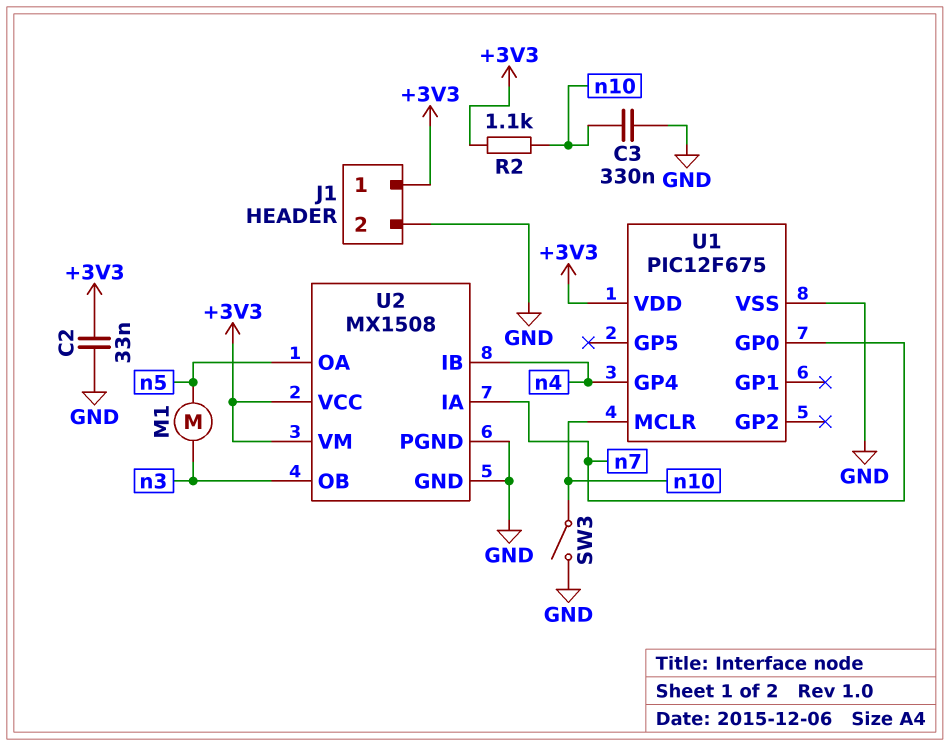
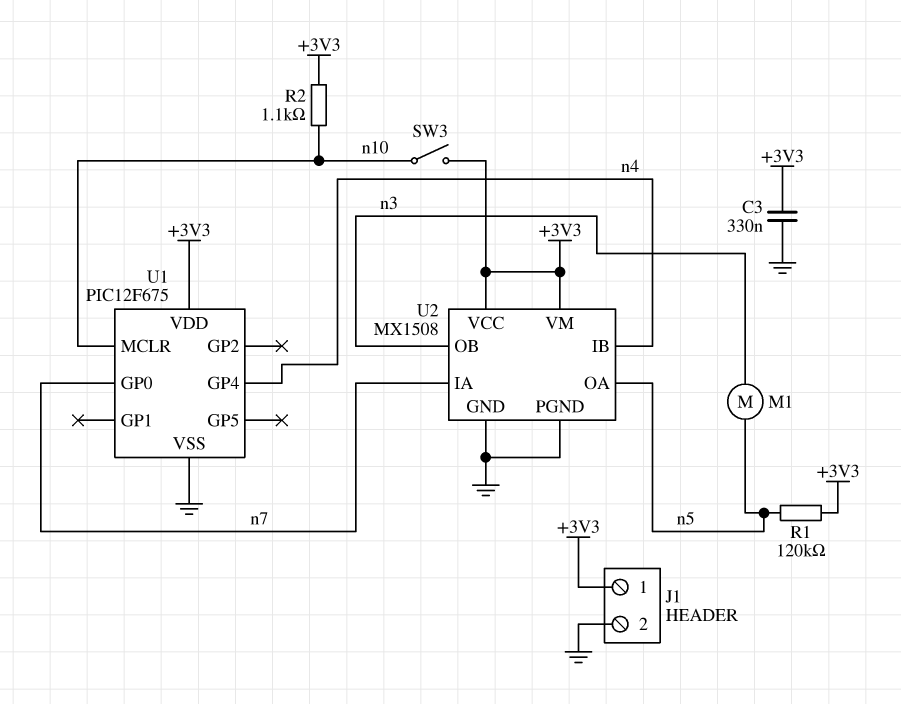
C2: 33nF (+3V3, GND) -> none
C3: 330nF (GND, n10) -> 330nF (+3V3, GND)
R1: none -> 120k (+3V3, n5)
SW3: switch (GND, n10) -> switch (+3V3, n10)

